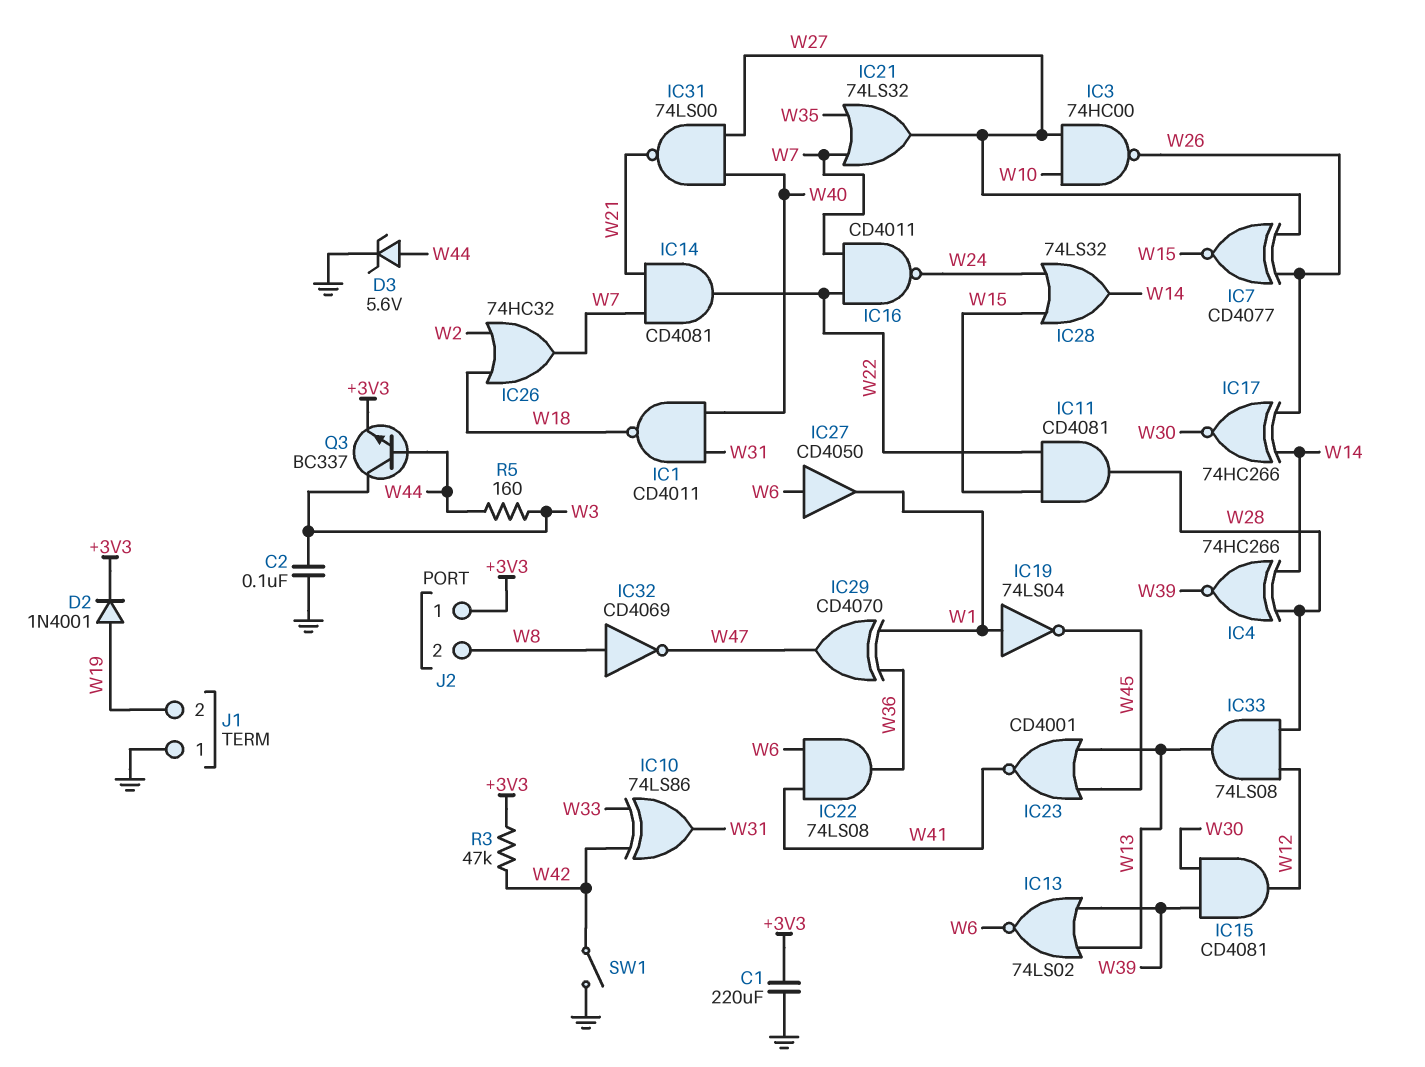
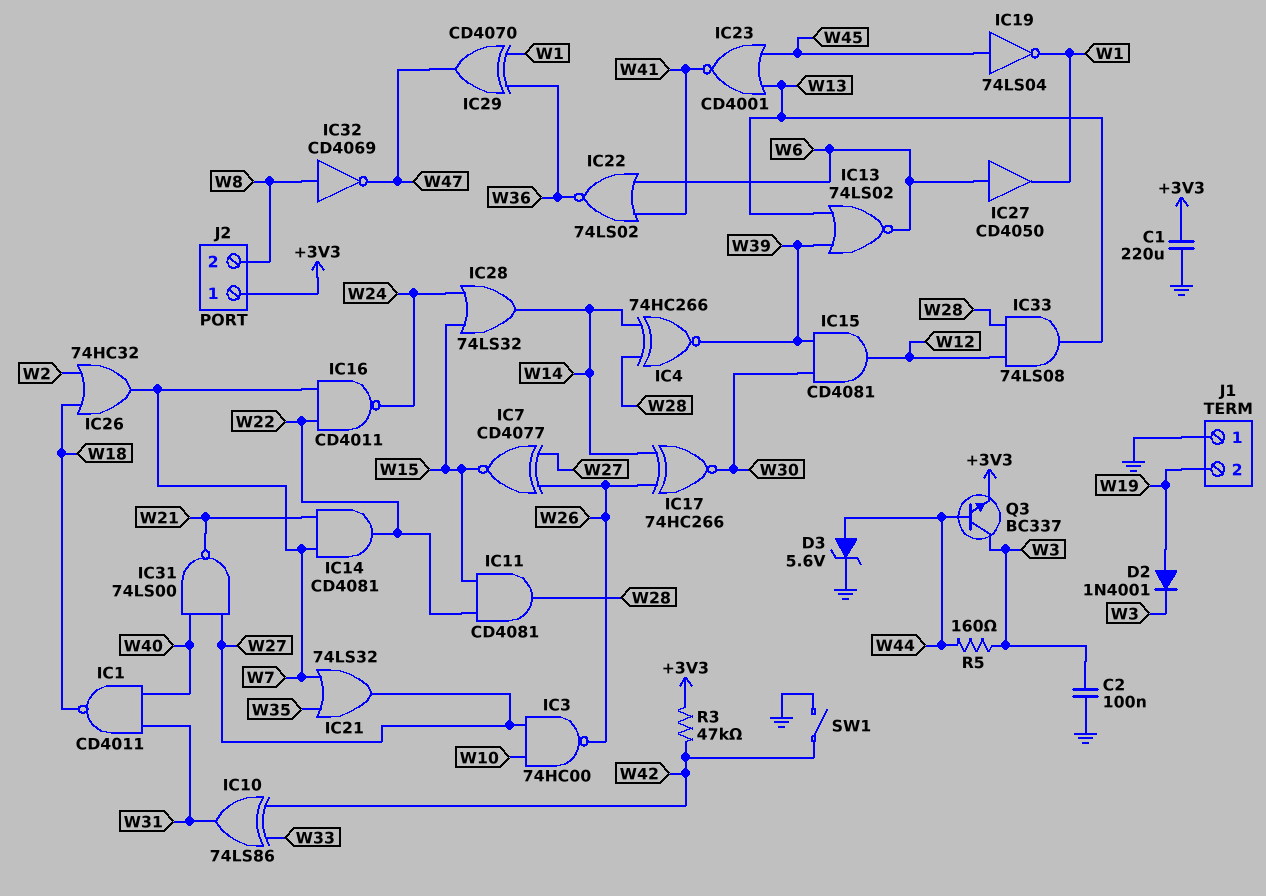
D2: diode 1N4001 (A W19, K +3V3) -> diode 1N4001 (A W19, K W3)
IC19: NOT 74LS04 (in W1, out W45) -> NOT 74LS04 (in W45, out W1)
IC22: AND 74LS08 (in W6, in W41, out W36) -> NOR 74LS02 (in W6, in W41, out W36)

